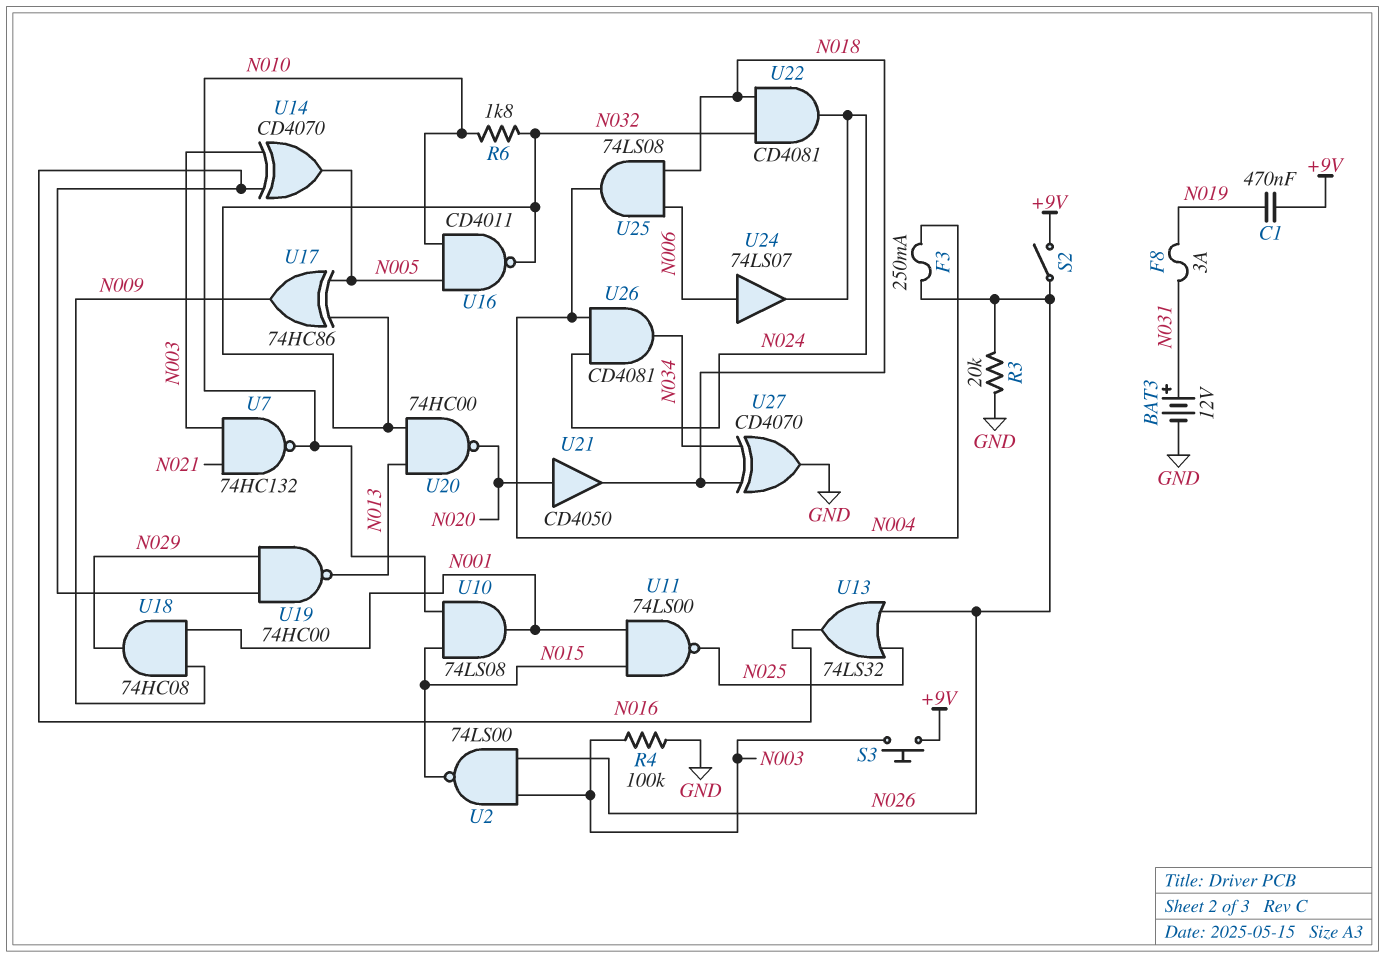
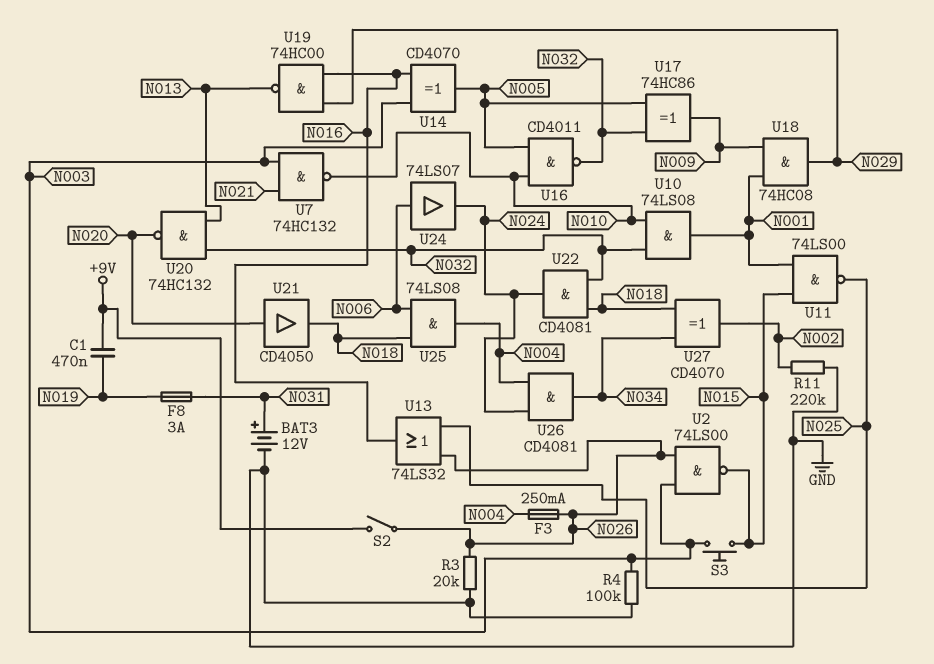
R6: 1.8k (N010, N032) -> none
R11: none -> 220k (GND, N002)
S3: button (+9V, N003) -> button (N003, N015)
U10: AND 74LS08 (in N010, in N015, out N001) -> AND 74LS08 (in N010, in N032, out N001)
U20: NAND 74HC00 (in N013, in N032, out N020) -> NAND 74HC132 (in N013, in N032, out N020)
U27: XOR CD4070 (in N018, in N034, out GND) -> XOR CD4070 (in N018, in N034, out N002)

